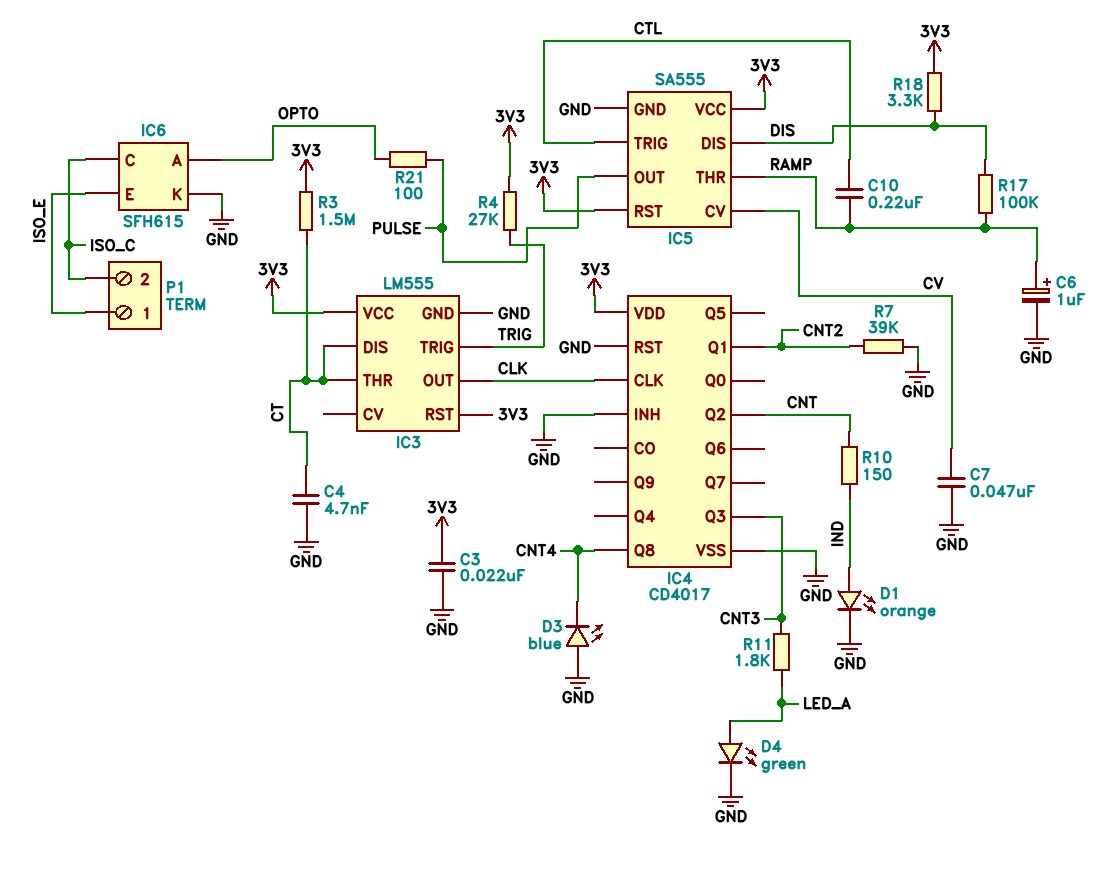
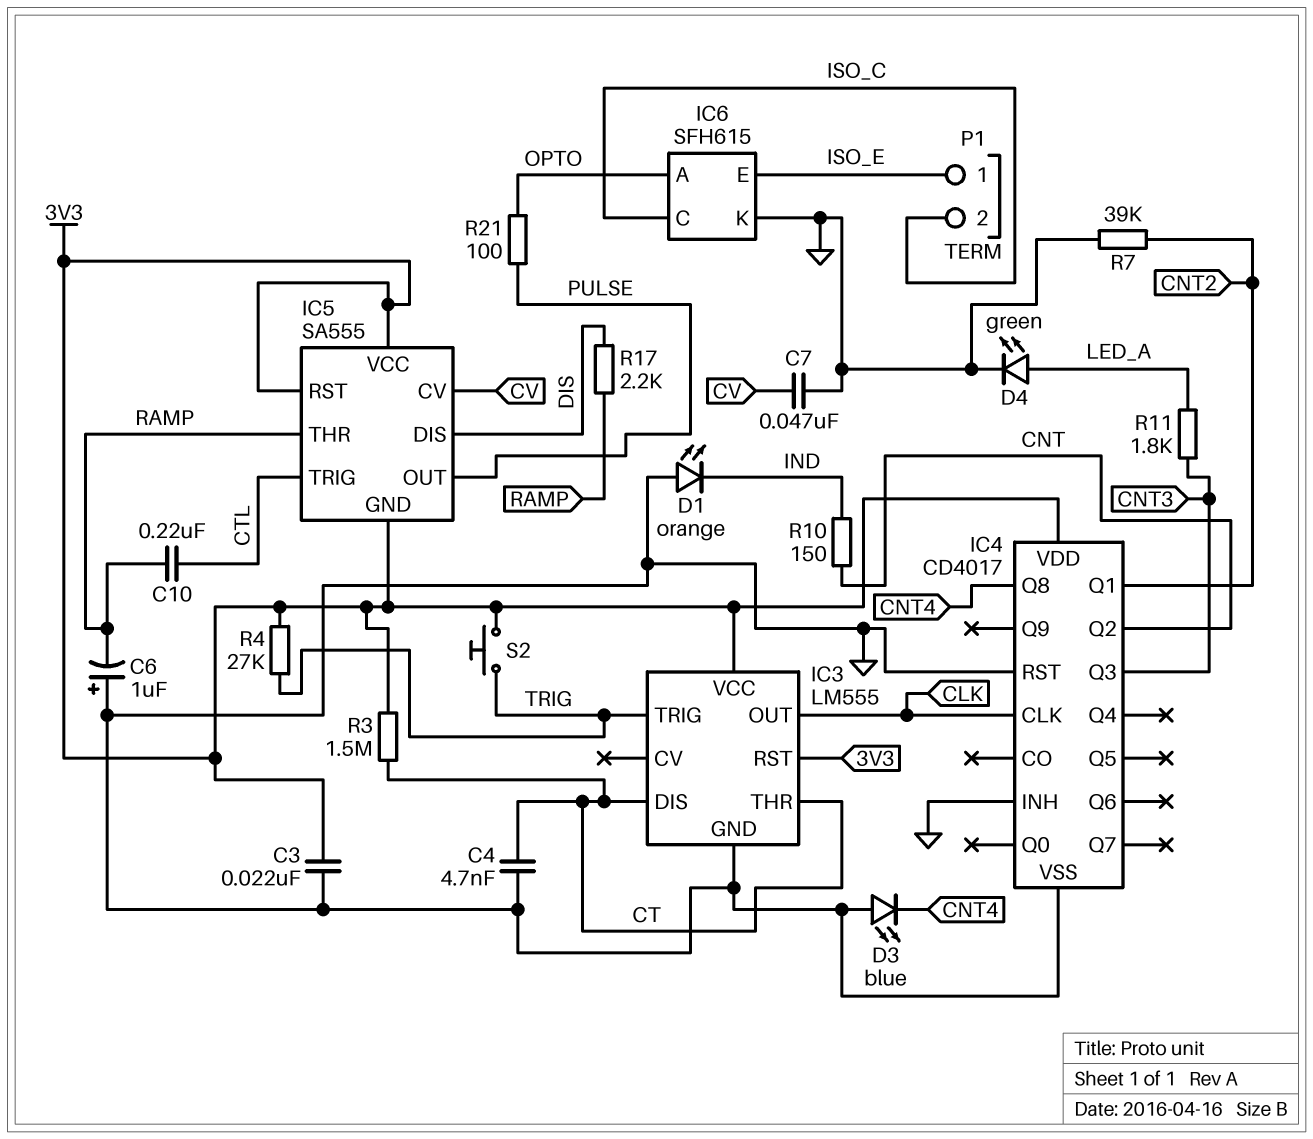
C6: 1uF (plus RAMP, minus GND) -> 1uF (plus GND, minus RAMP)
D1: LED orange (A IND, K GND) -> LED orange (A GND, K IND)
IC5 pin GND: GND -> 3V3
R17: 100k (DIS, RAMP) -> 2.2k (DIS, RAMP)
R18: 3.3k (3V3, DIS) -> none
S2: none -> button (3V3, TRIG)

